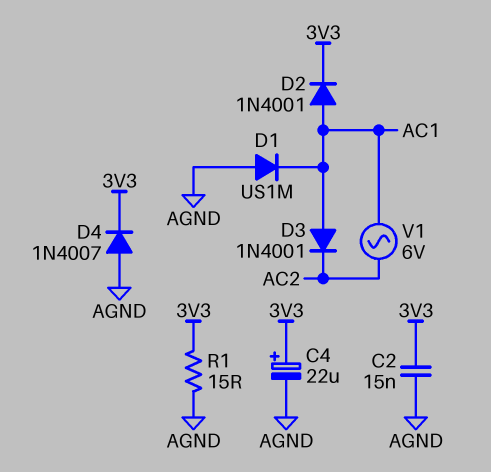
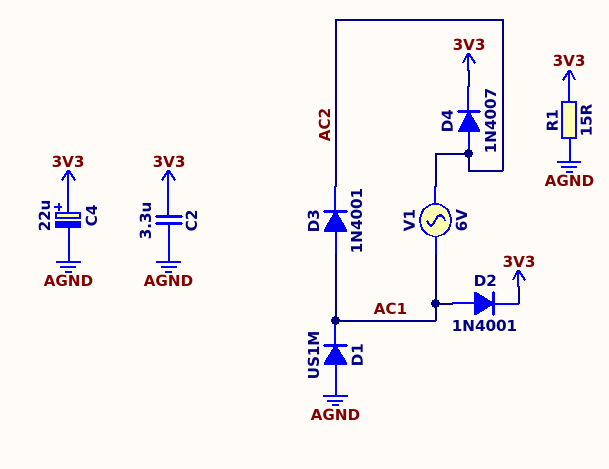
C2: 15nF (3V3, AGND) -> 3.3uF (3V3, AGND)
D4: diode 1N4007 (A AGND, K 3V3) -> diode 1N4007 (A AC2, K 3V3)

